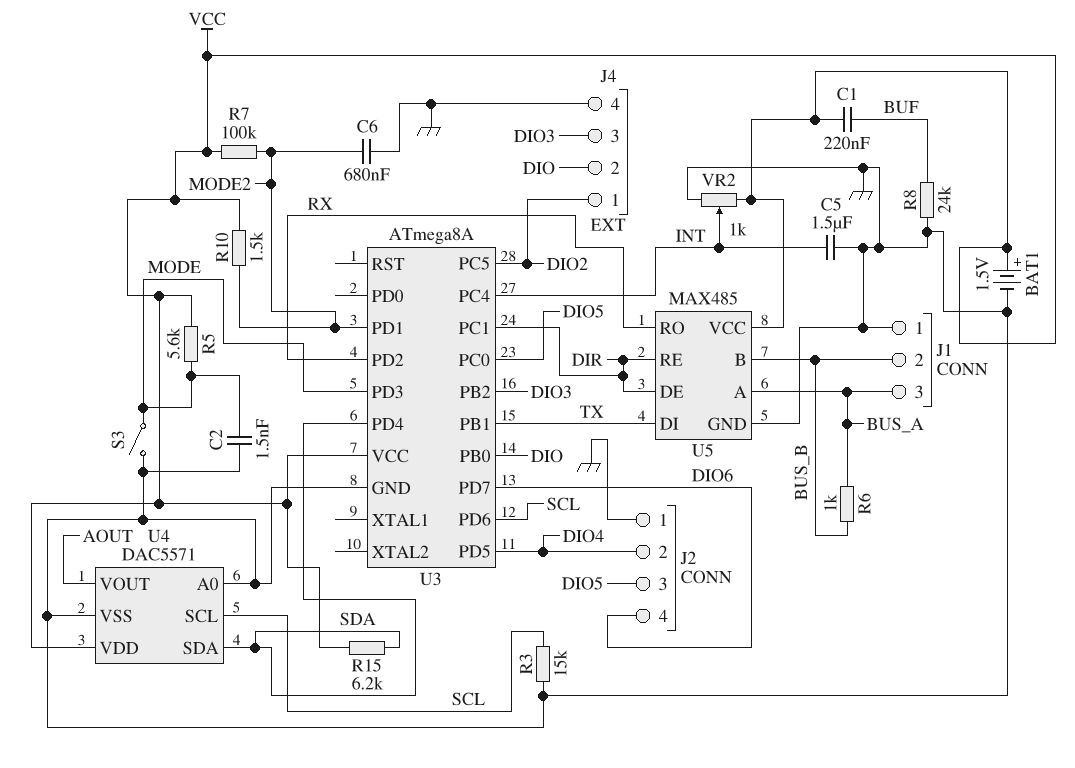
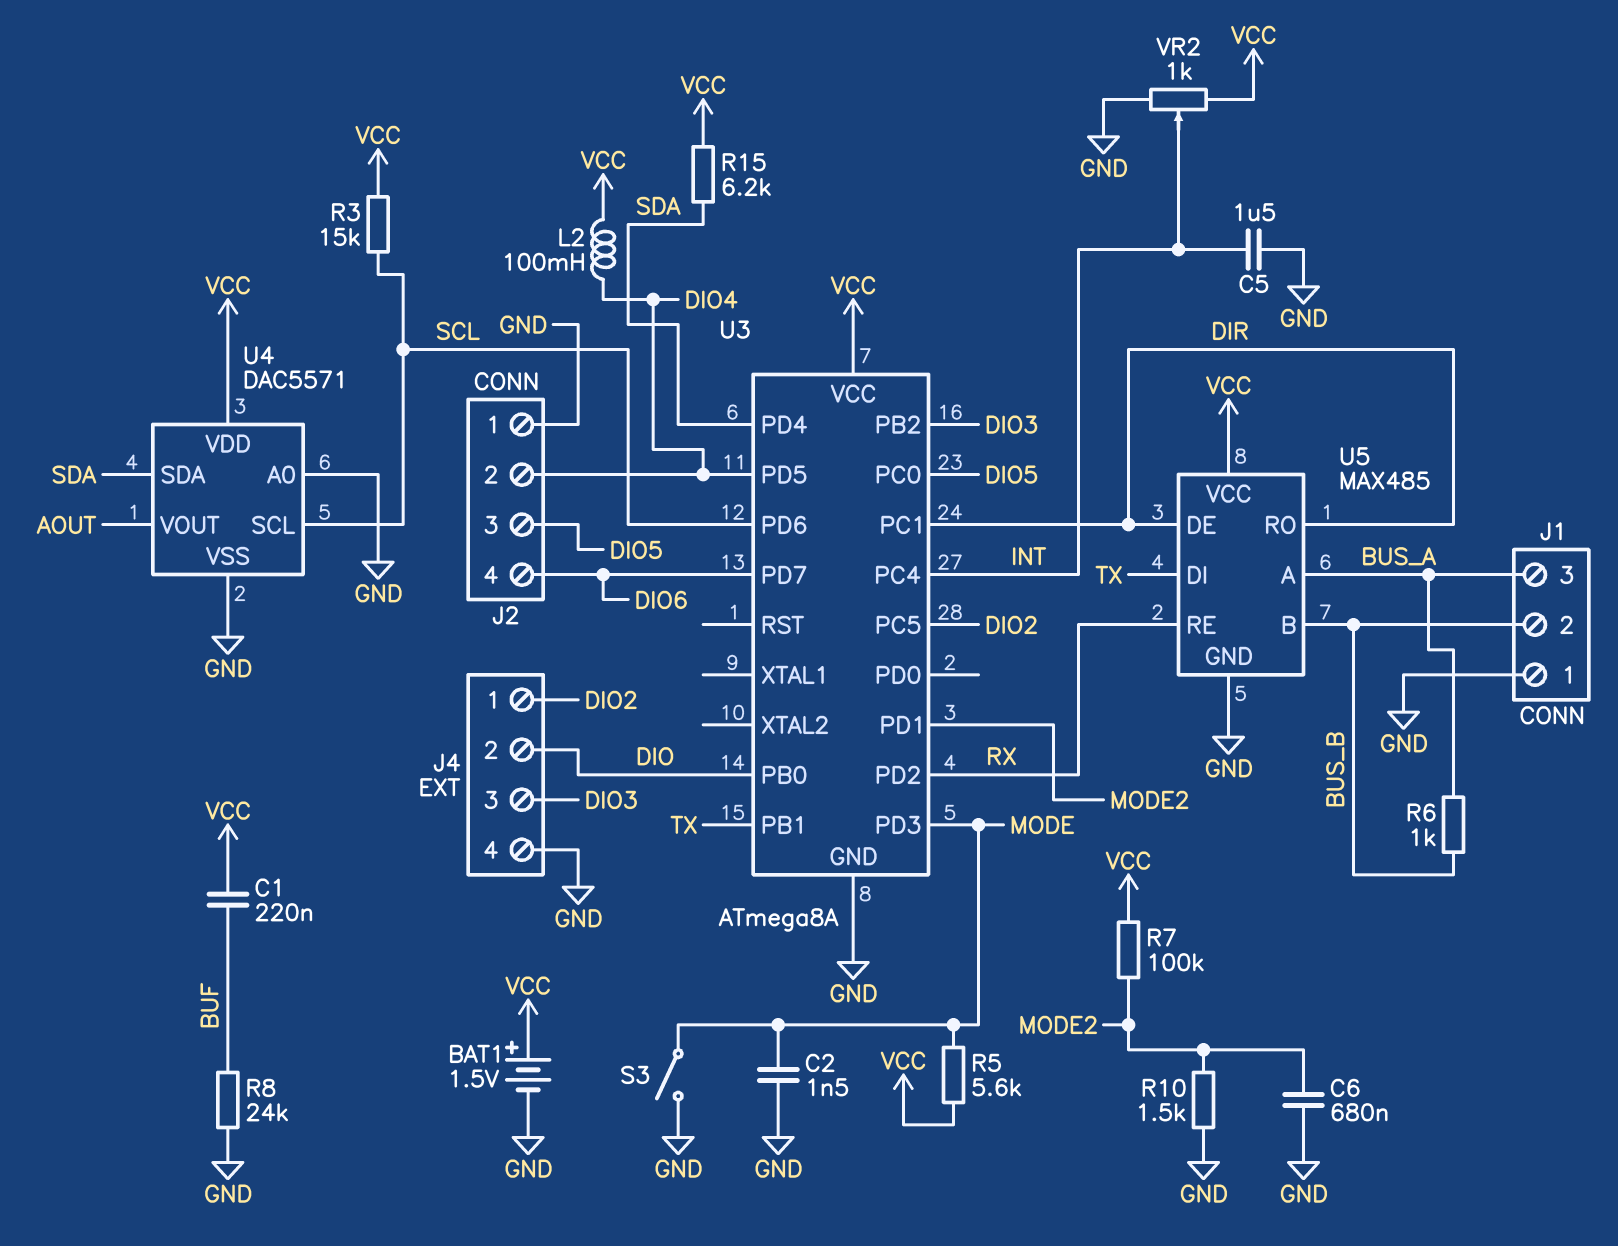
L2: none -> 100mH (DIO4, VCC)
R3: 15k (GND, SCL) -> 15k (SCL, VCC)
R10: 1.5k (MODE2, VCC) -> 1.5k (GND, MODE2)
U5 pin RE: DIR -> RX
U5 pin RO: RX -> DIR

